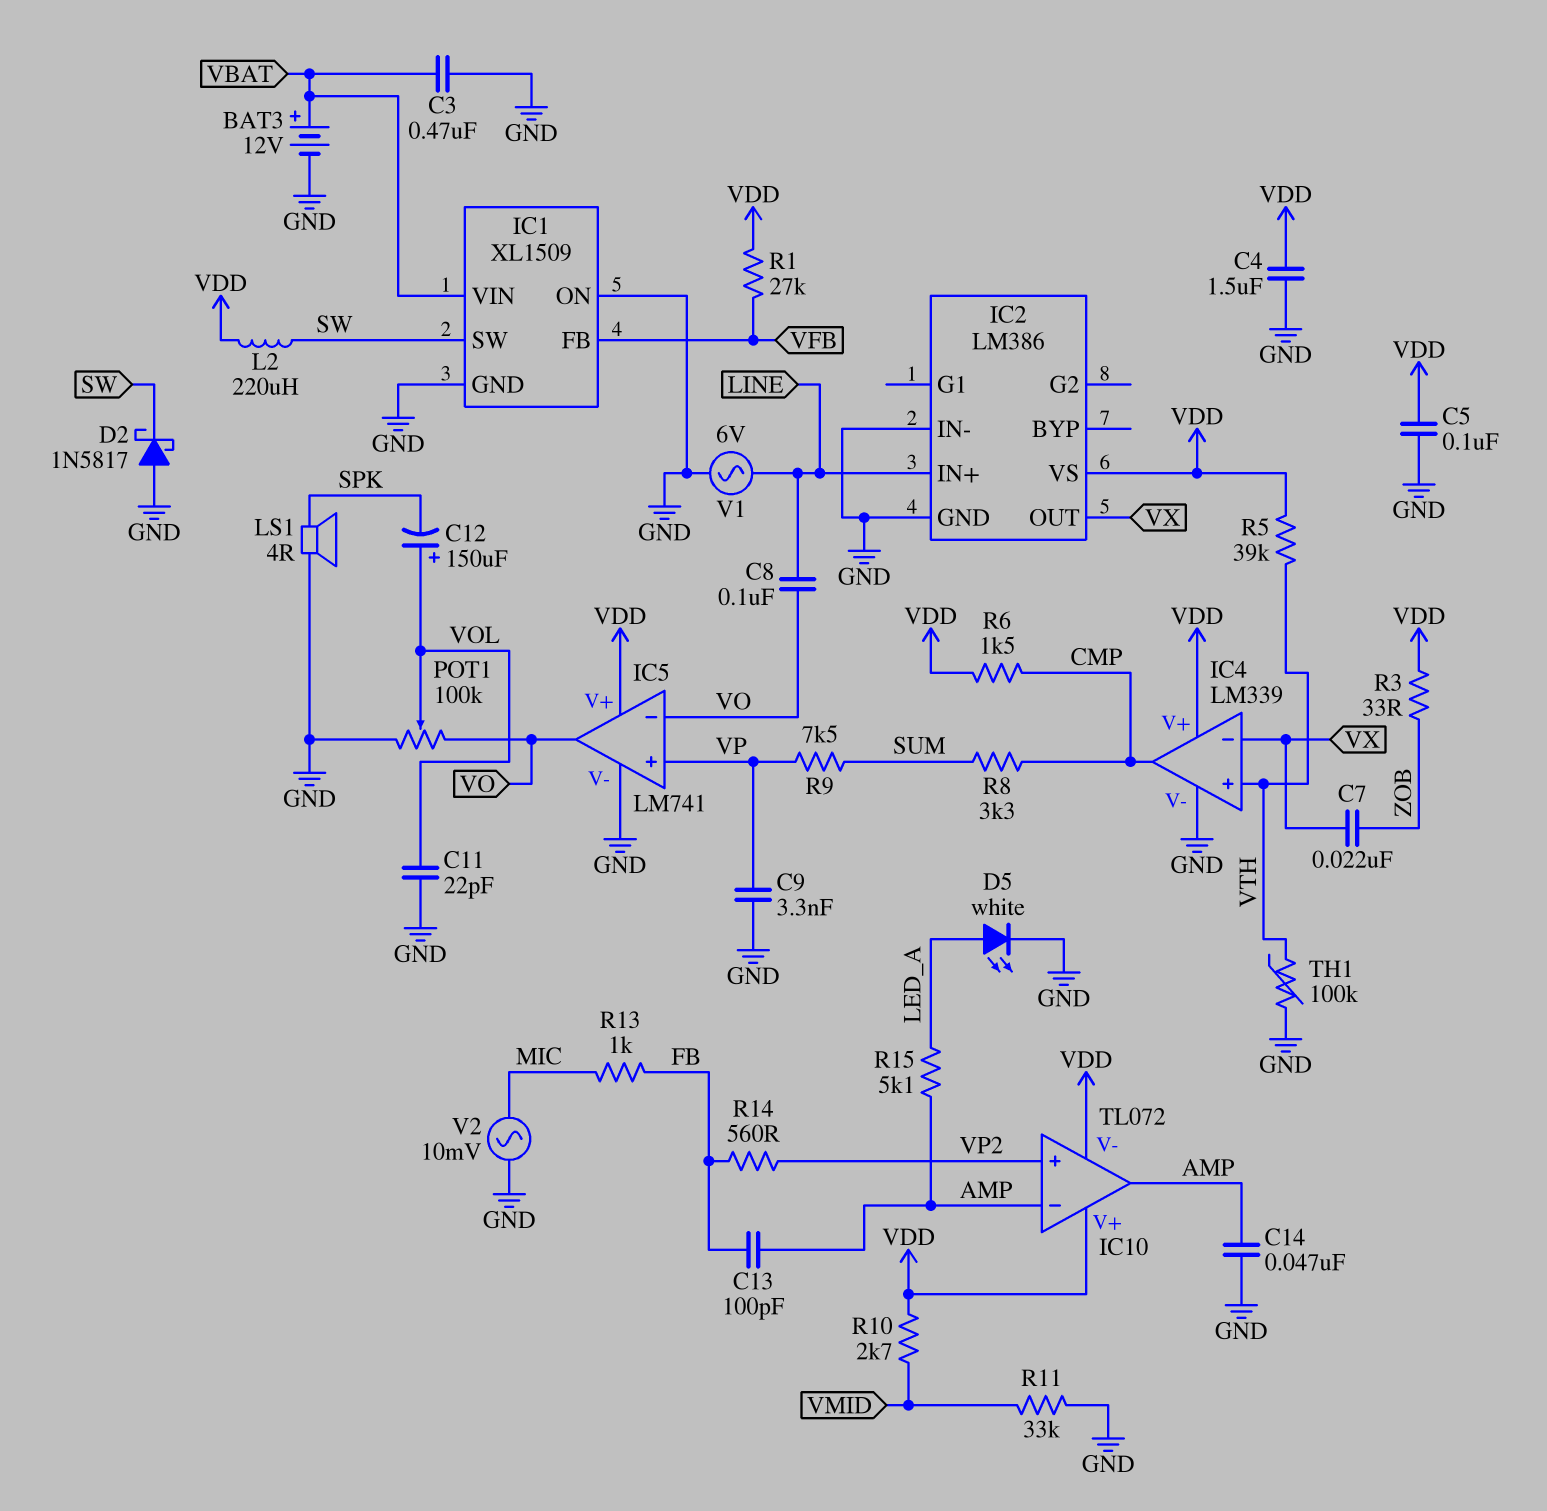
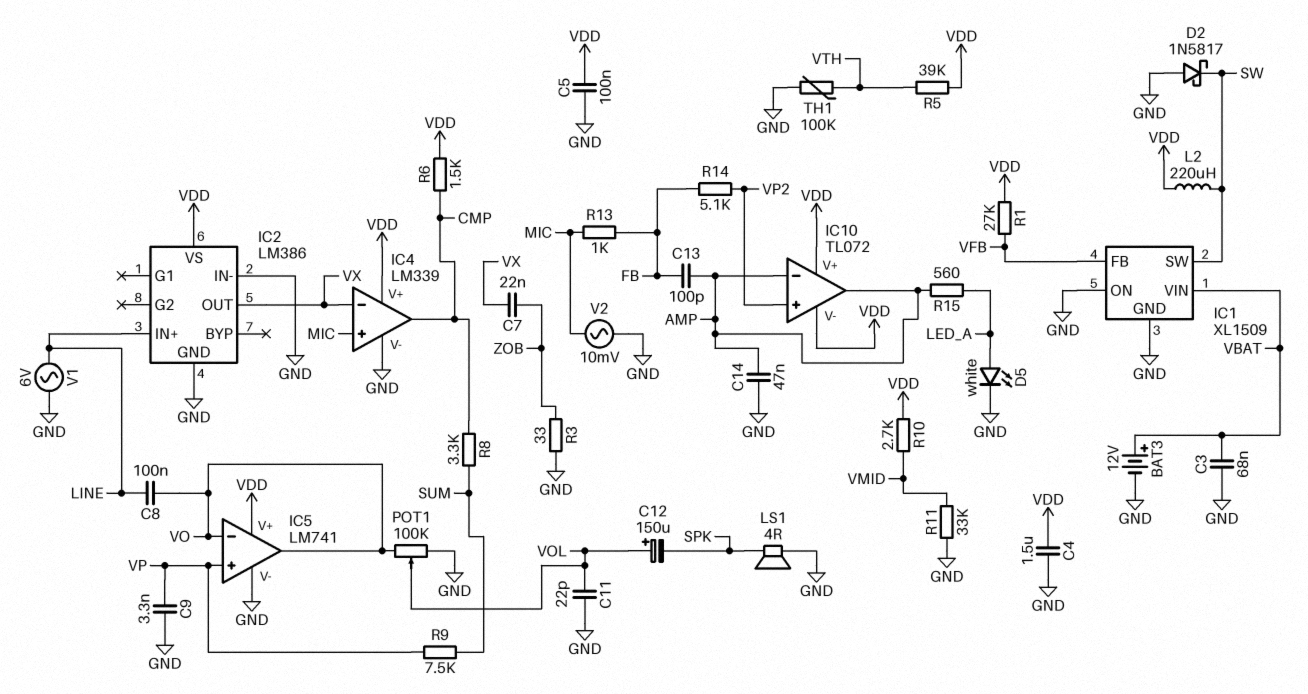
C3: 470nF (GND, VBAT) -> 68nF (GND, VBAT)
IC4 pin in+: VTH -> MIC
R3: 33 (VDD, ZOB) -> 33 (GND, ZOB)
R14: 560 (FB, VP2) -> 5.1k (FB, VP2)
R15: 5.1k (AMP, LED_A) -> 560 (AMP, LED_A)

